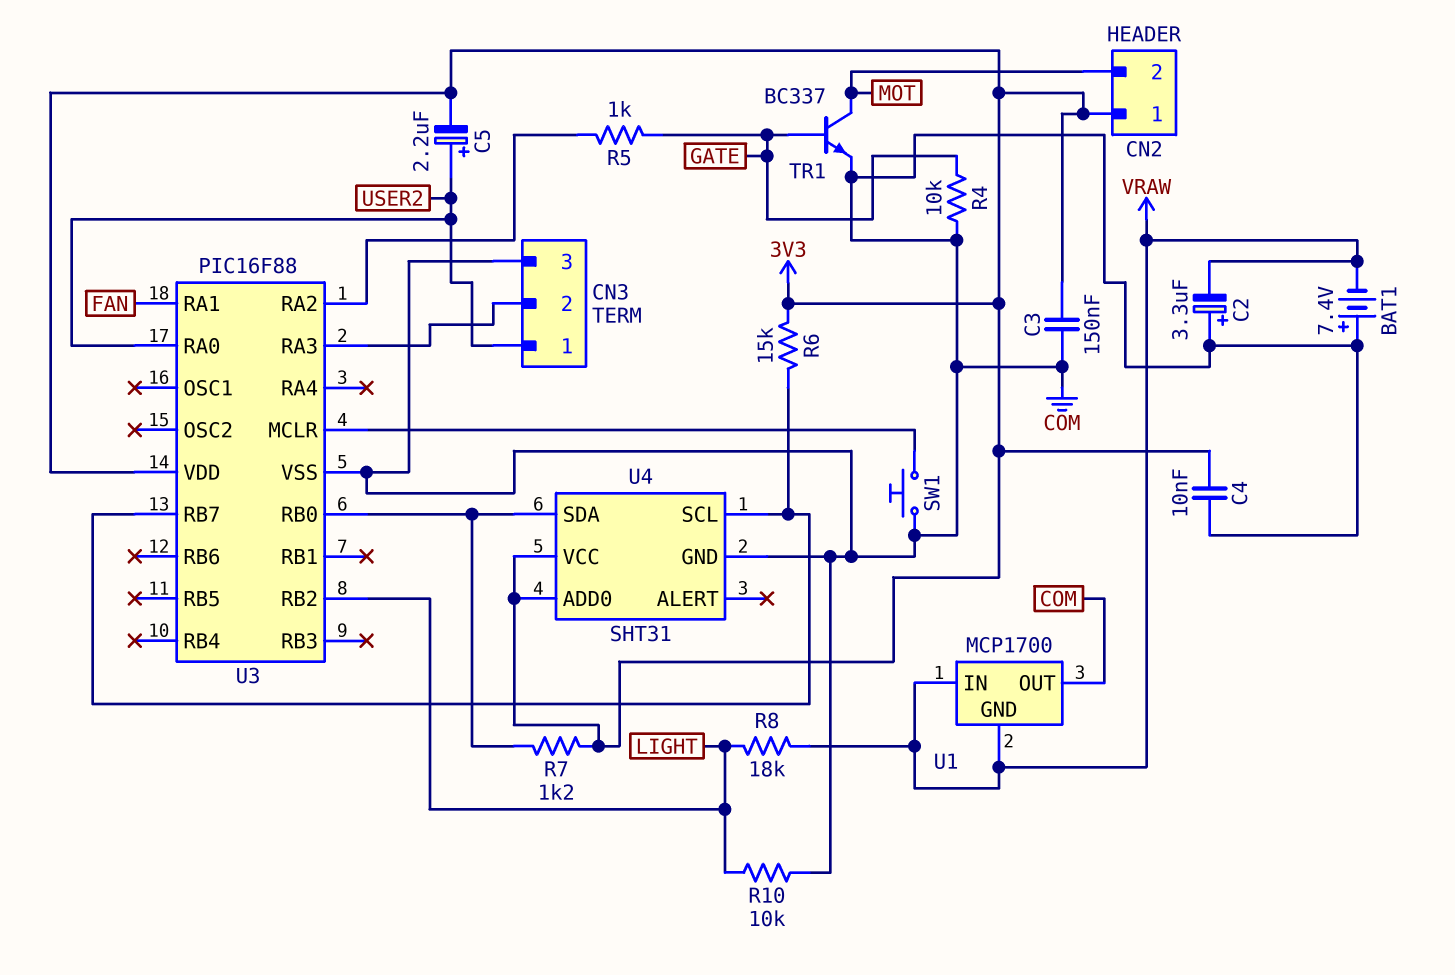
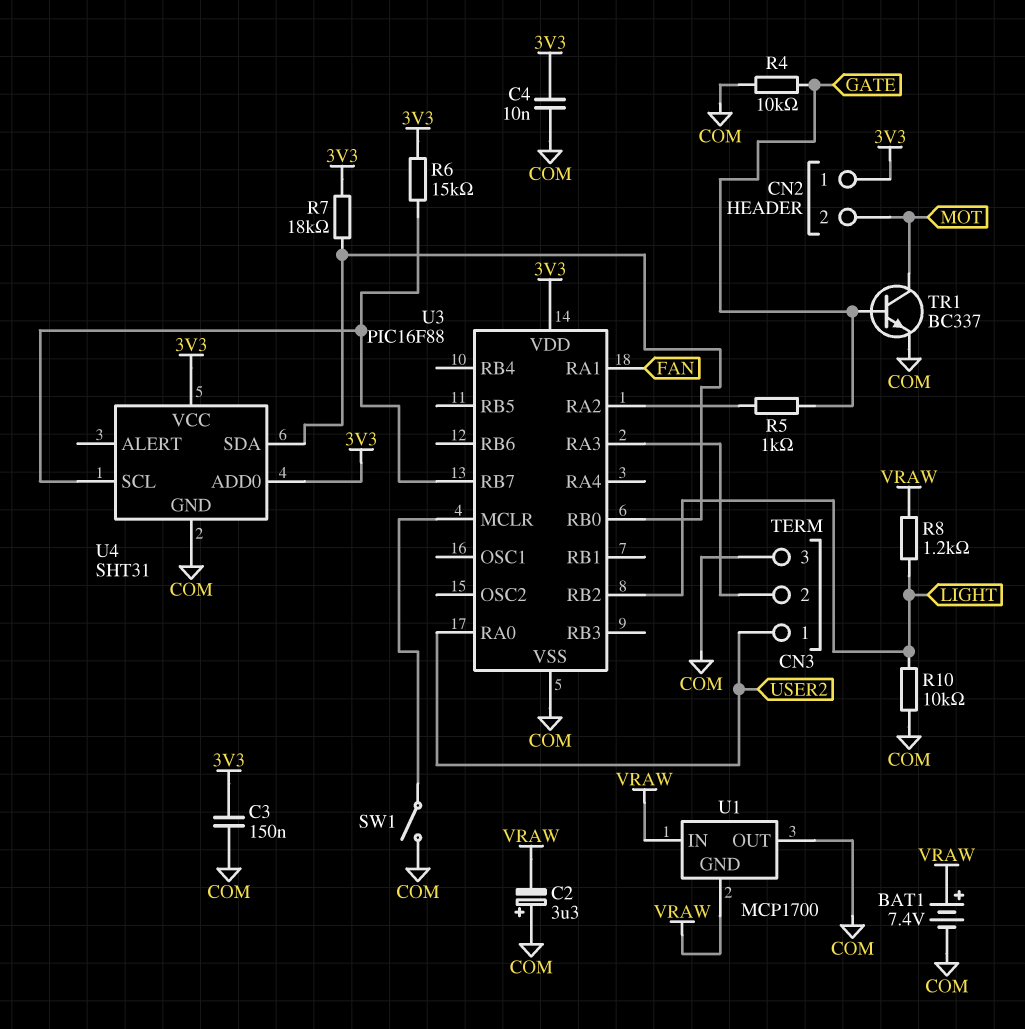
BAT1: 7.4V (plus COM, minus VRAW) -> 7.4V (plus VRAW, minus COM)
C5: 2.2uF (plus USER2, minus 3V3) -> none
R7: 1.2k (3V3, U3/RB0) -> 18k (3V3, U3/RB0)
R8: 18k (LIGHT, VRAW) -> 1.2k (LIGHT, VRAW)
SW1: button (COM, U3/MCLR) -> switch (COM, U3/MCLR)

